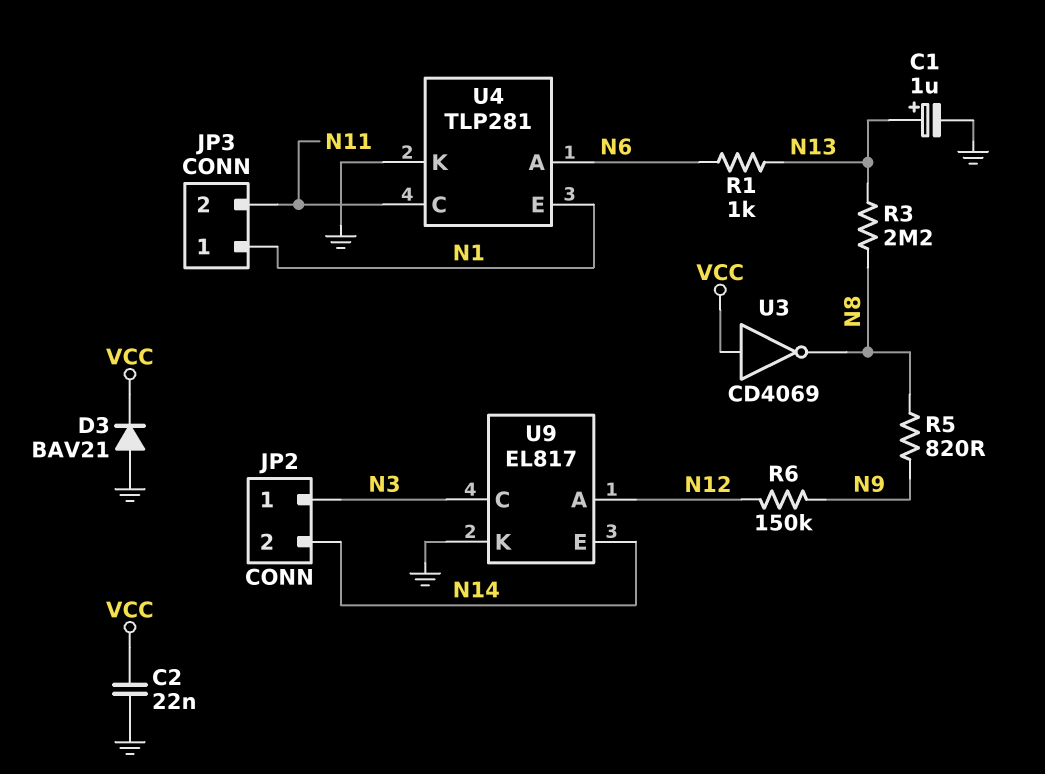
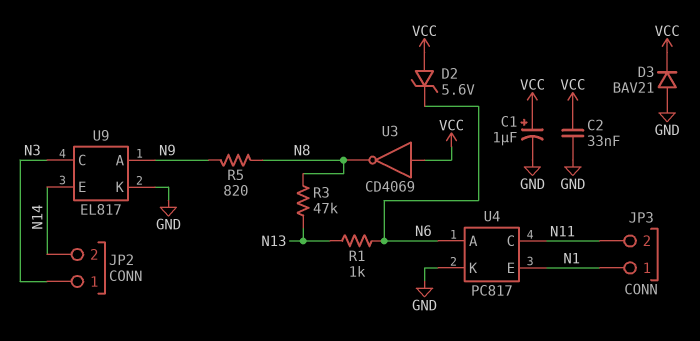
C1: 1uF (plus N13, minus GND) -> 1uF (plus VCC, minus GND)
C2: 22nF (GND, VCC) -> 33nF (GND, VCC)
D2: none -> zener 5.6V (A VCC, K N6)
R3: 2.2M (N8, N13) -> 47k (N8, N13)
R6: 150k (N9, N12) -> none
U4: TLP281 -> PC817
U9 pin A: N12 -> N9

